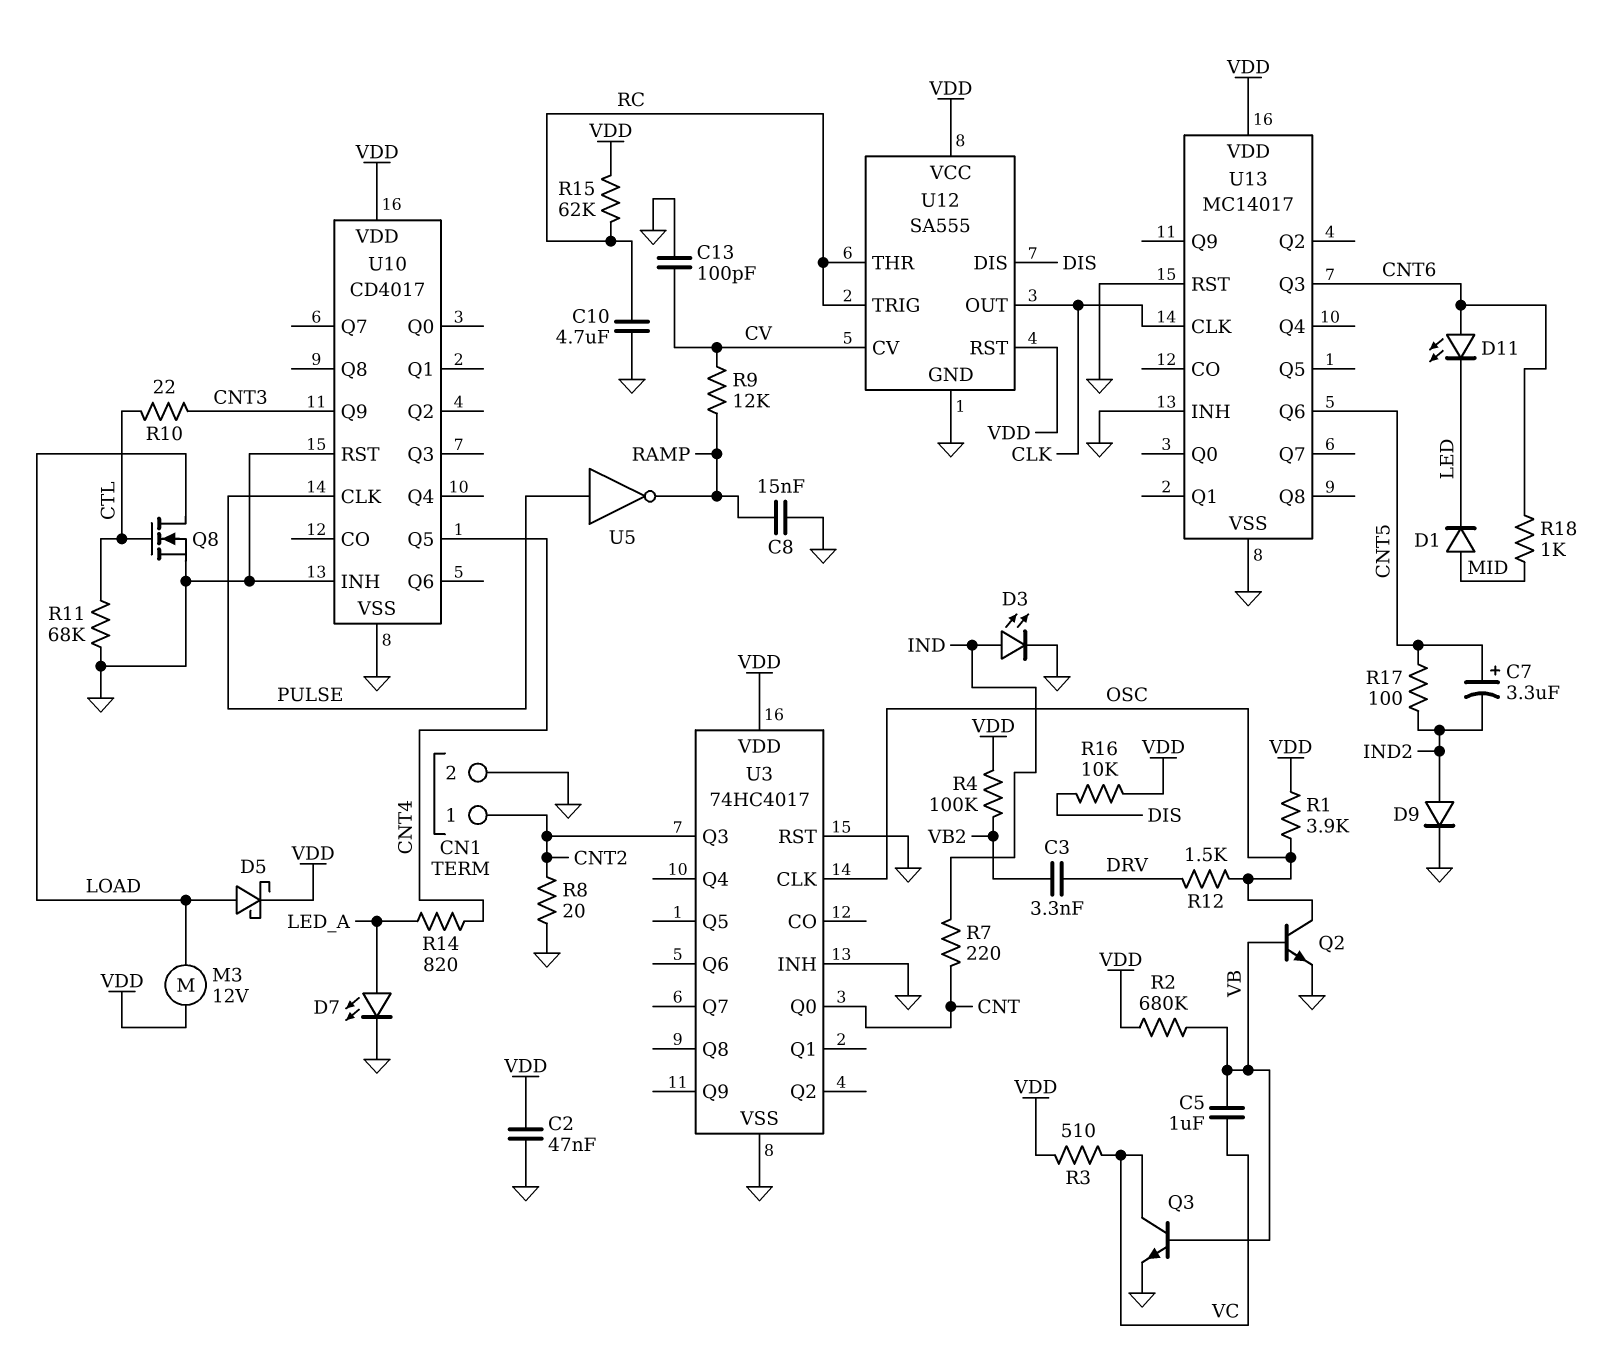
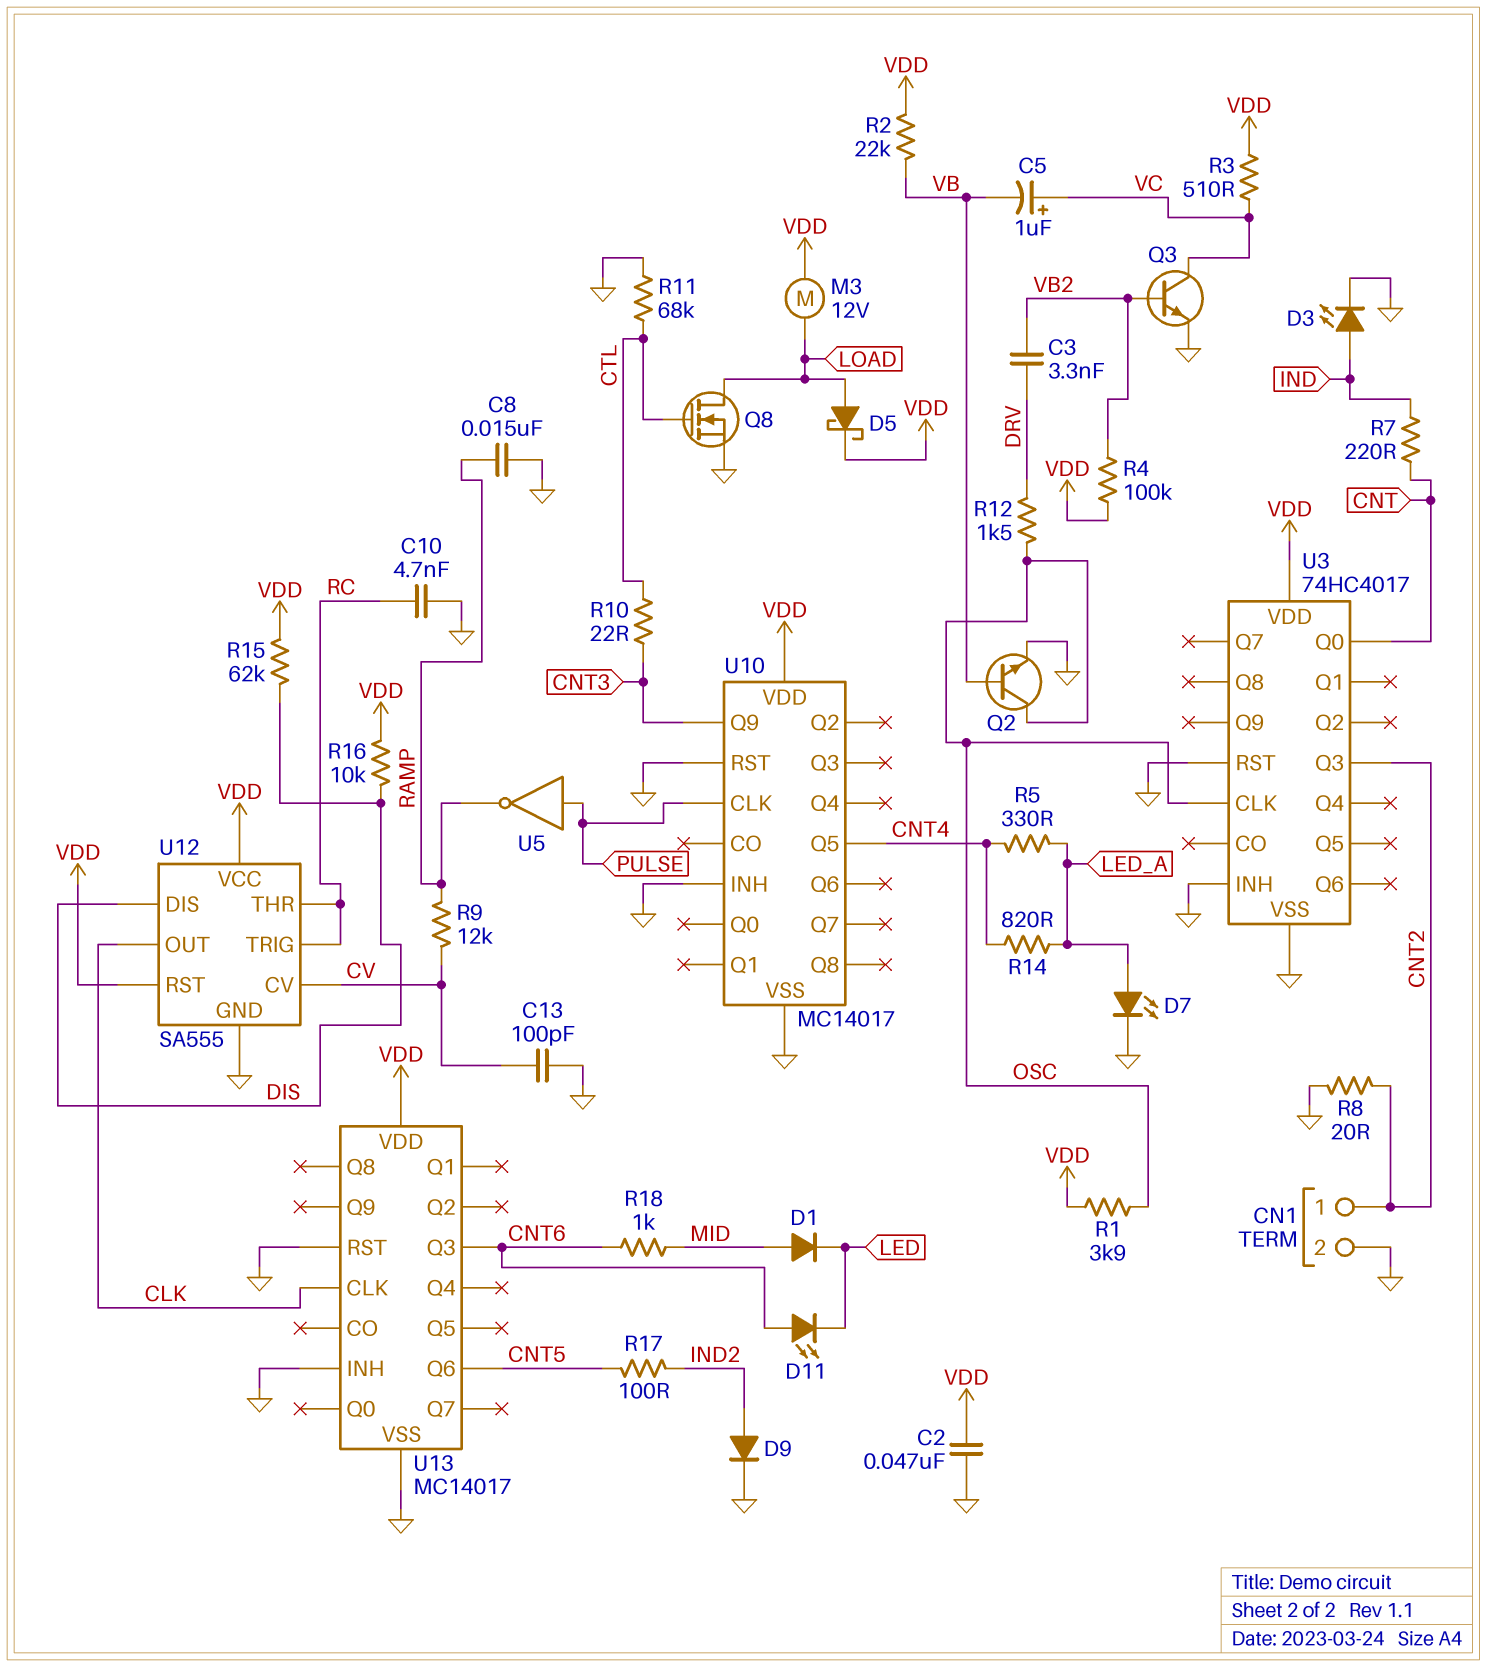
C5: 1uF (VB, VC) -> 1uF (plus VC, minus VB)
C7: 3.3uF (plus CNT5, minus IND2) -> none
C10: 4.7uF (GND, RC) -> 4.7nF (GND, RC)
Q3: NPN (B VB, C VC, E GND) -> NPN (B VB2, C VC, E GND)
R2: 680k (VB, VDD) -> 22k (VB, VDD)
R5: none -> 330 (CNT4, LED_A)
R15: 62k (RC, VDD) -> 62k (DIS, VDD)
U10: CD4017 -> MC14017

